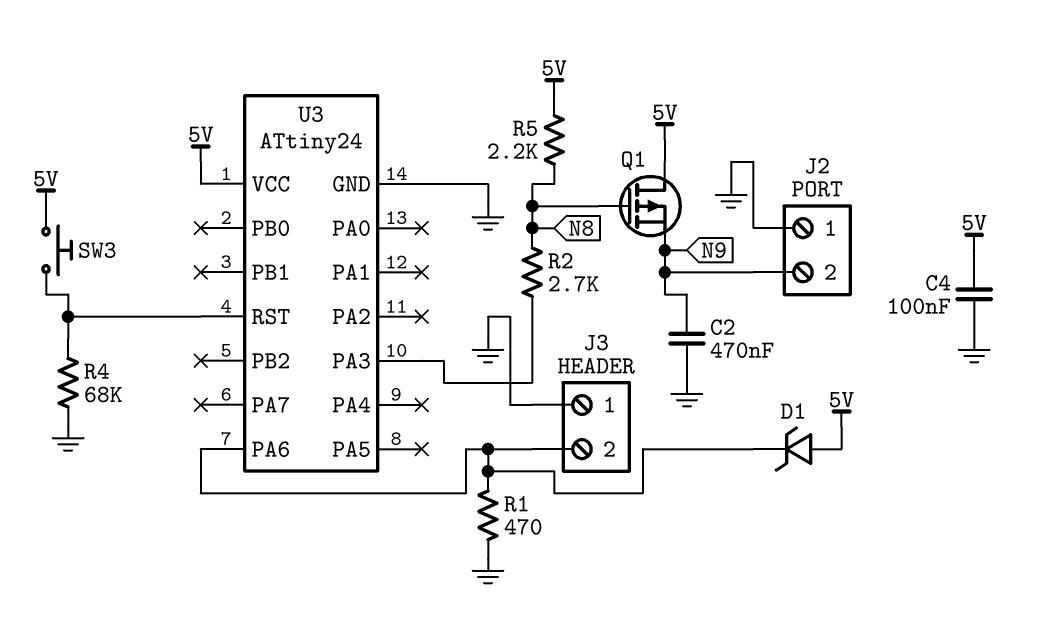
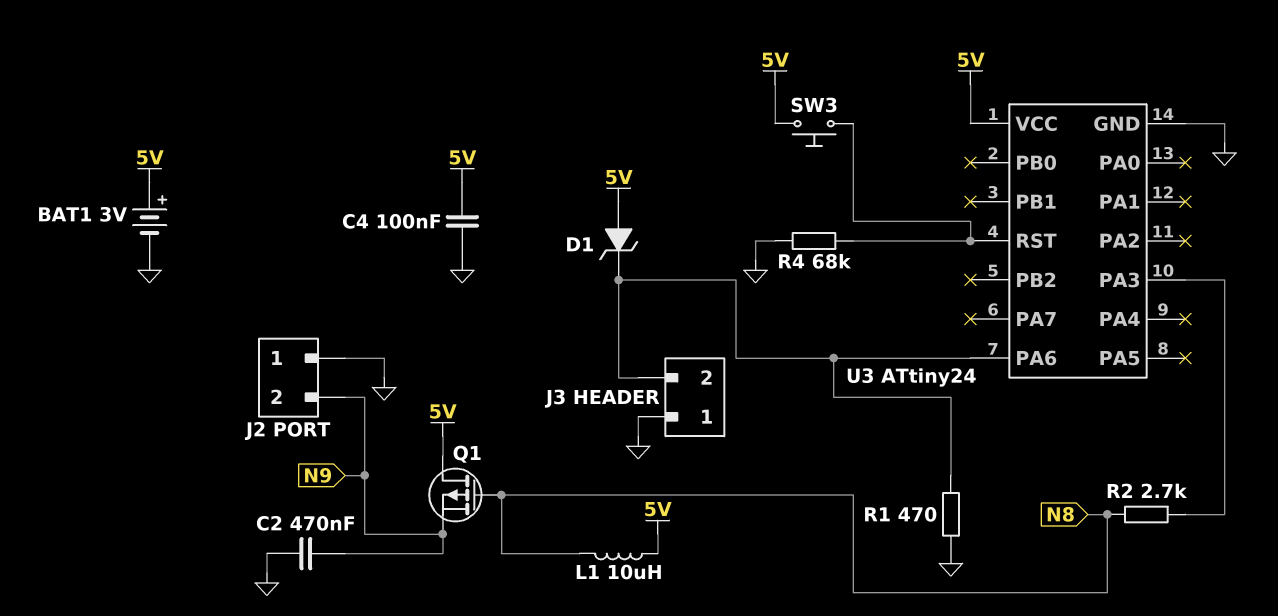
BAT1: none -> 3V (plus 5V, minus GND)
L1: none -> 10uH (5V, N8)
R5: 2.2k (5V, N8) -> none

